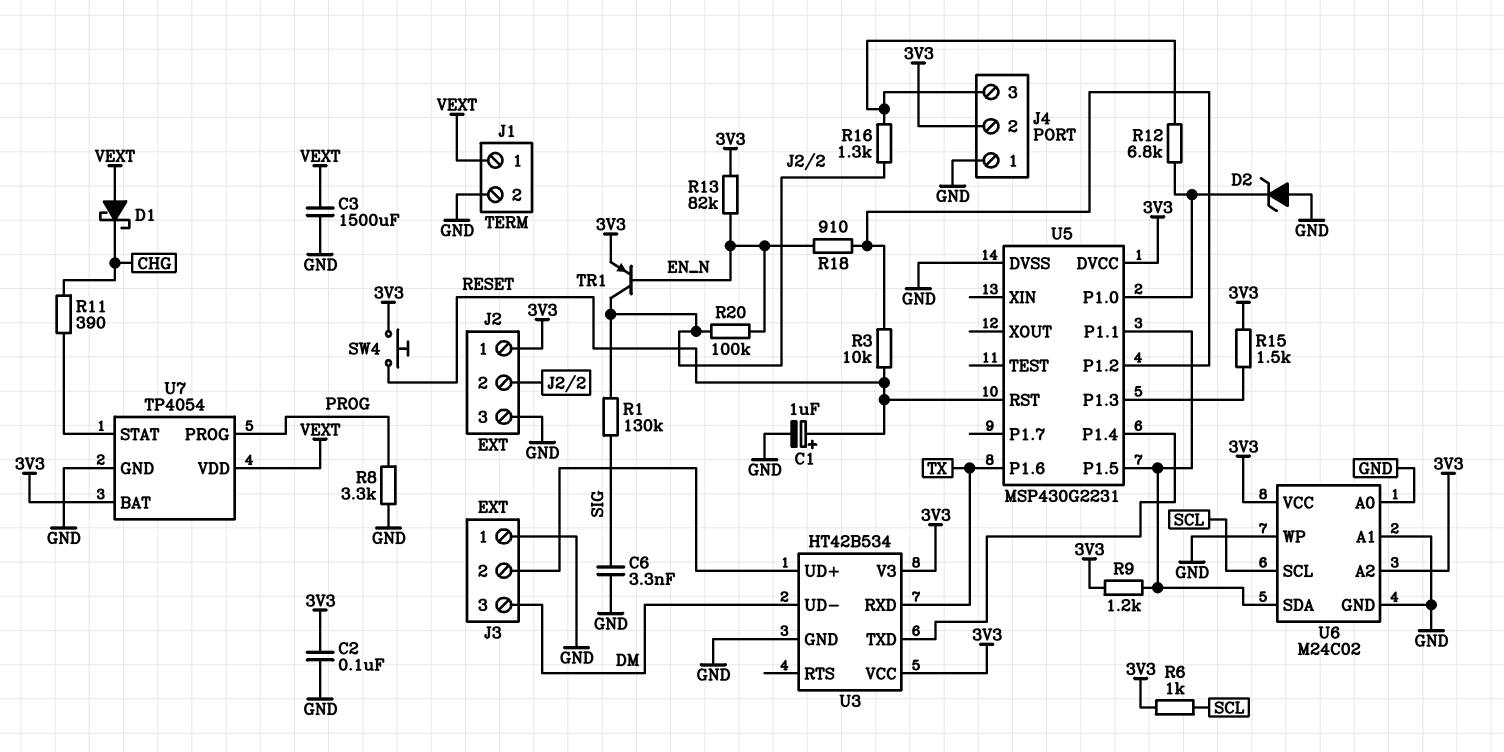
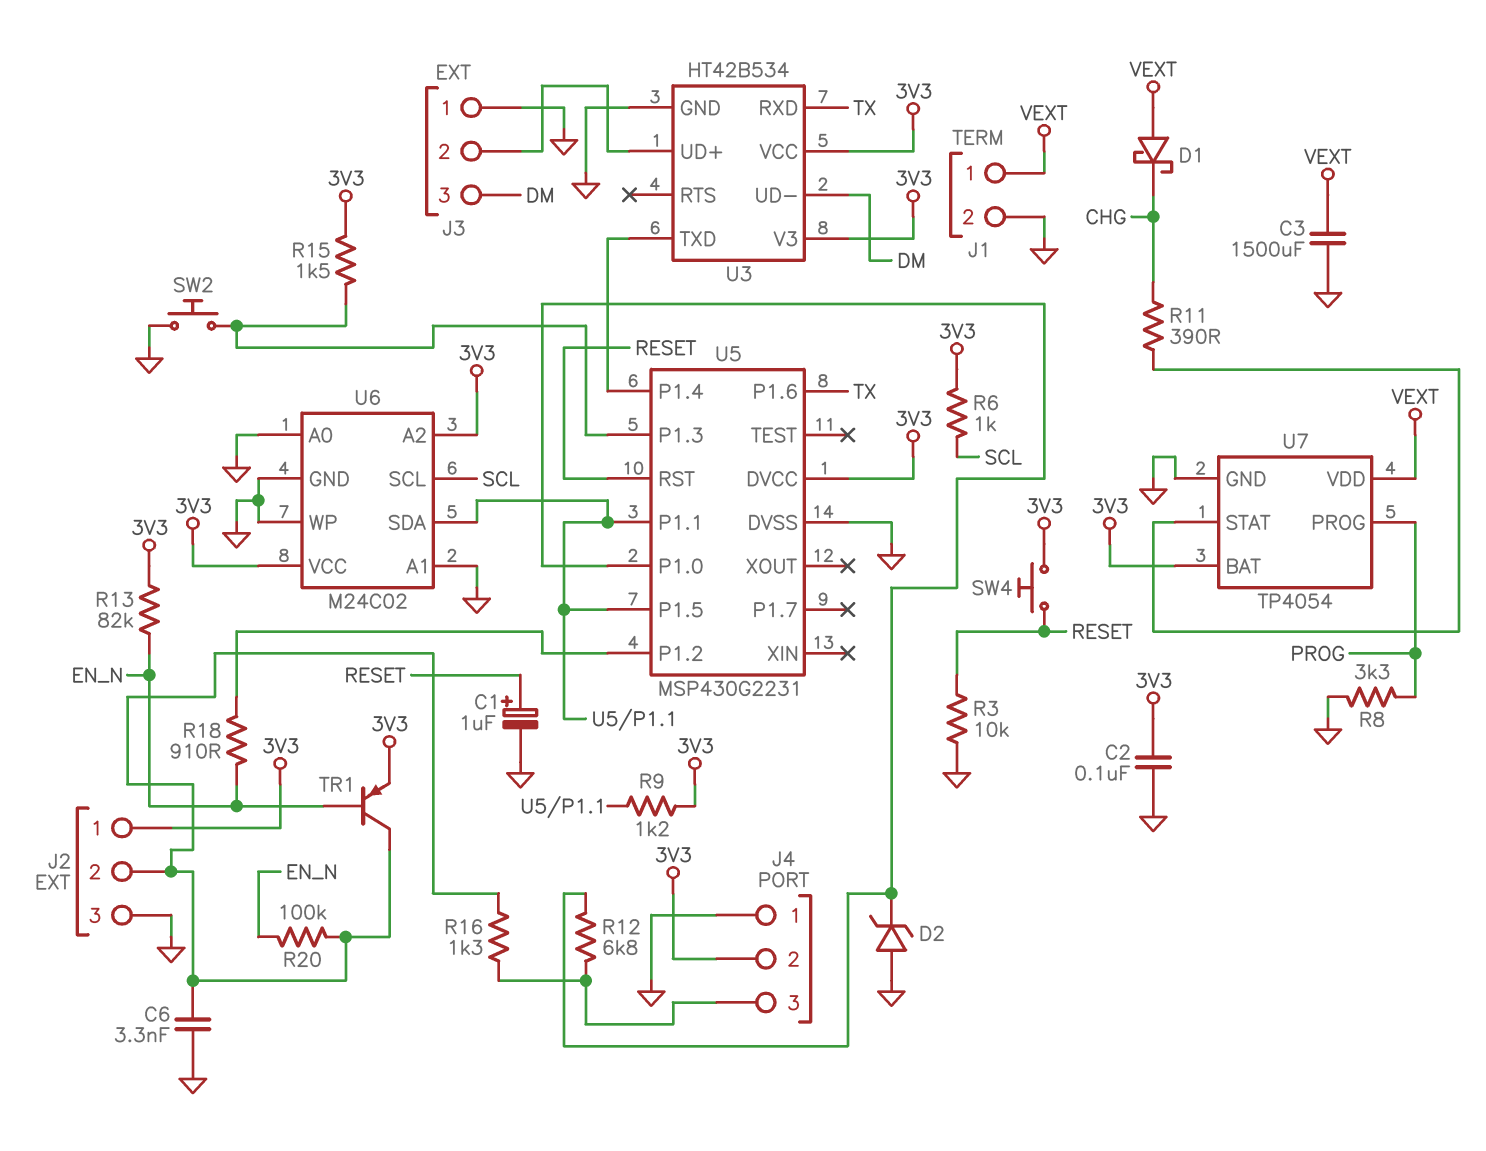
C6: 3.3nF (GND, SIG) -> 3.3nF (GND, J2/2)
R1: 130k (J2/2, SIG) -> none
R3: 10k (RESET, U5/P1.2) -> 10k (GND, RESET)
SW2: none -> button (GND, U5/P1.3)

